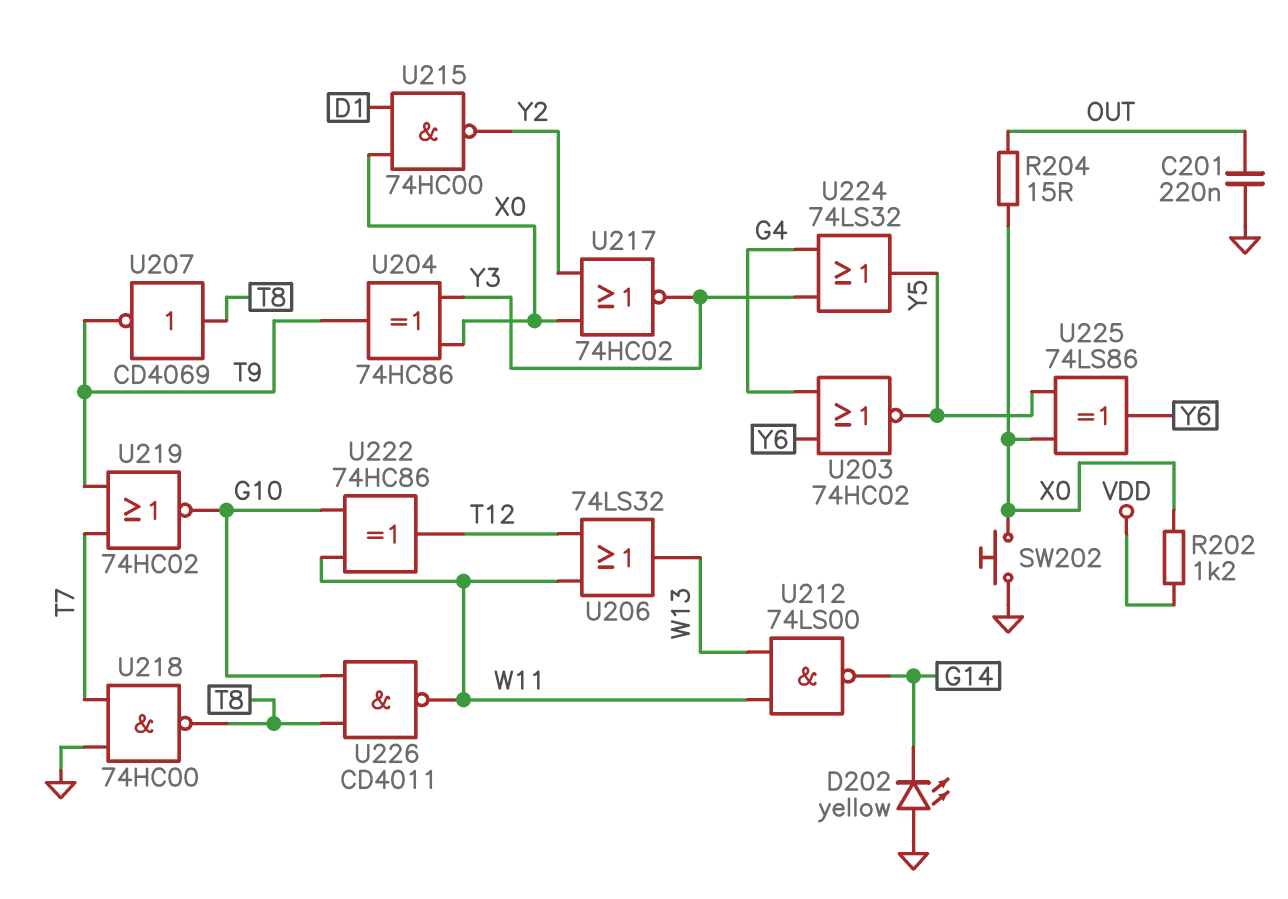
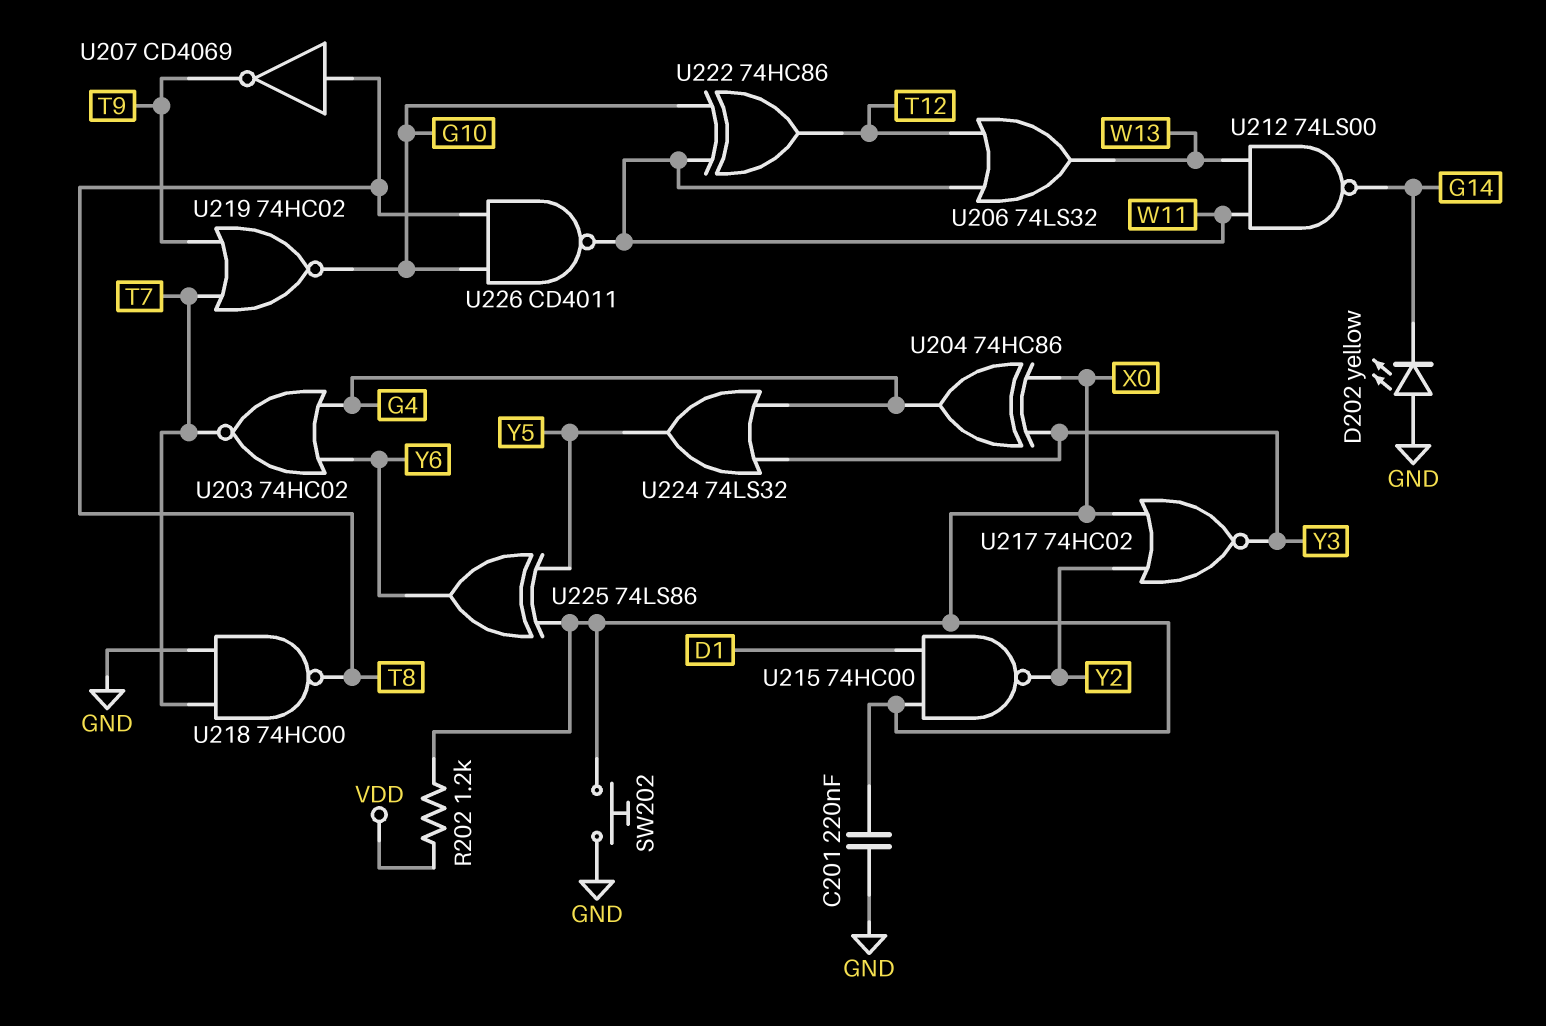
C201: 220nF (GND, OUT) -> 220nF (GND, X0)
R204: 15 (OUT, X0) -> none
U203: NOR 74HC02 (in G4, in Y6, out Y5) -> NOR 74HC02 (in G4, in Y6, out T7)
U204: XOR 74HC86 (in X0, in Y3, out T9) -> XOR 74HC86 (in X0, in Y3, out G4)

